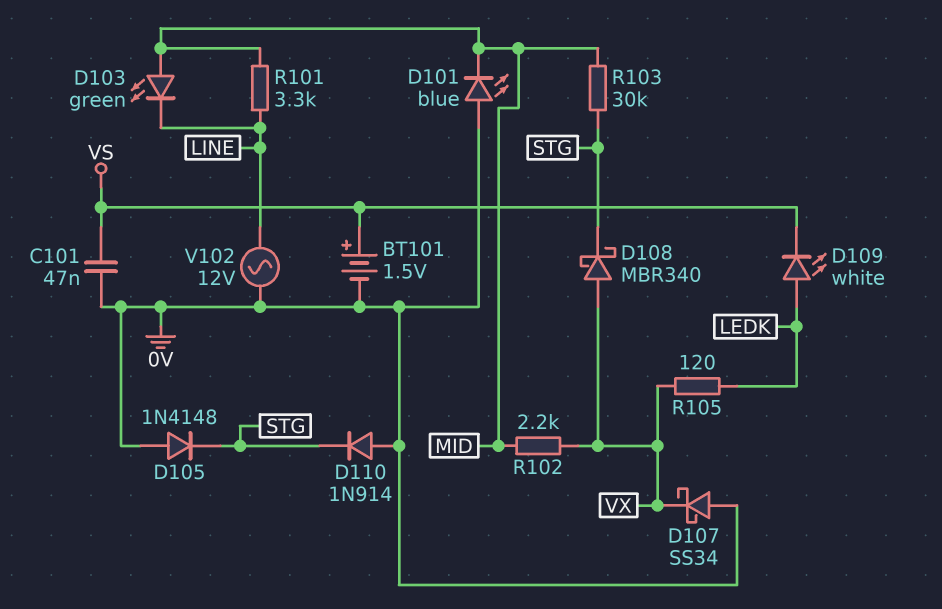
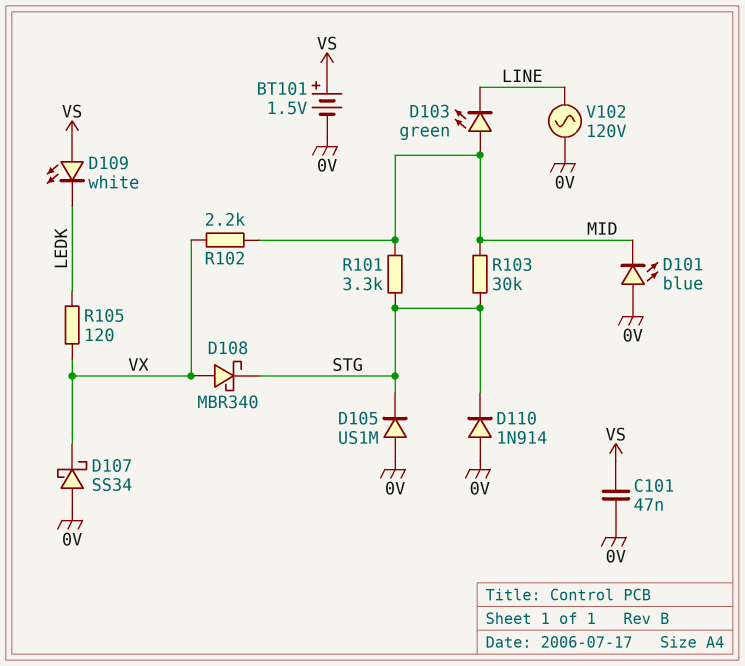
D105: diode 1N4148 (A 0V, K STG) -> diode US1M (A 0V, K STG)
D109: LED white (A LEDK, K VS) -> LED white (A VS, K LEDK)
R101: 3.3k (LINE, MID) -> 3.3k (MID, STG)
V102: AC 12V (0V, LINE) -> AC 120V (0V, LINE)

